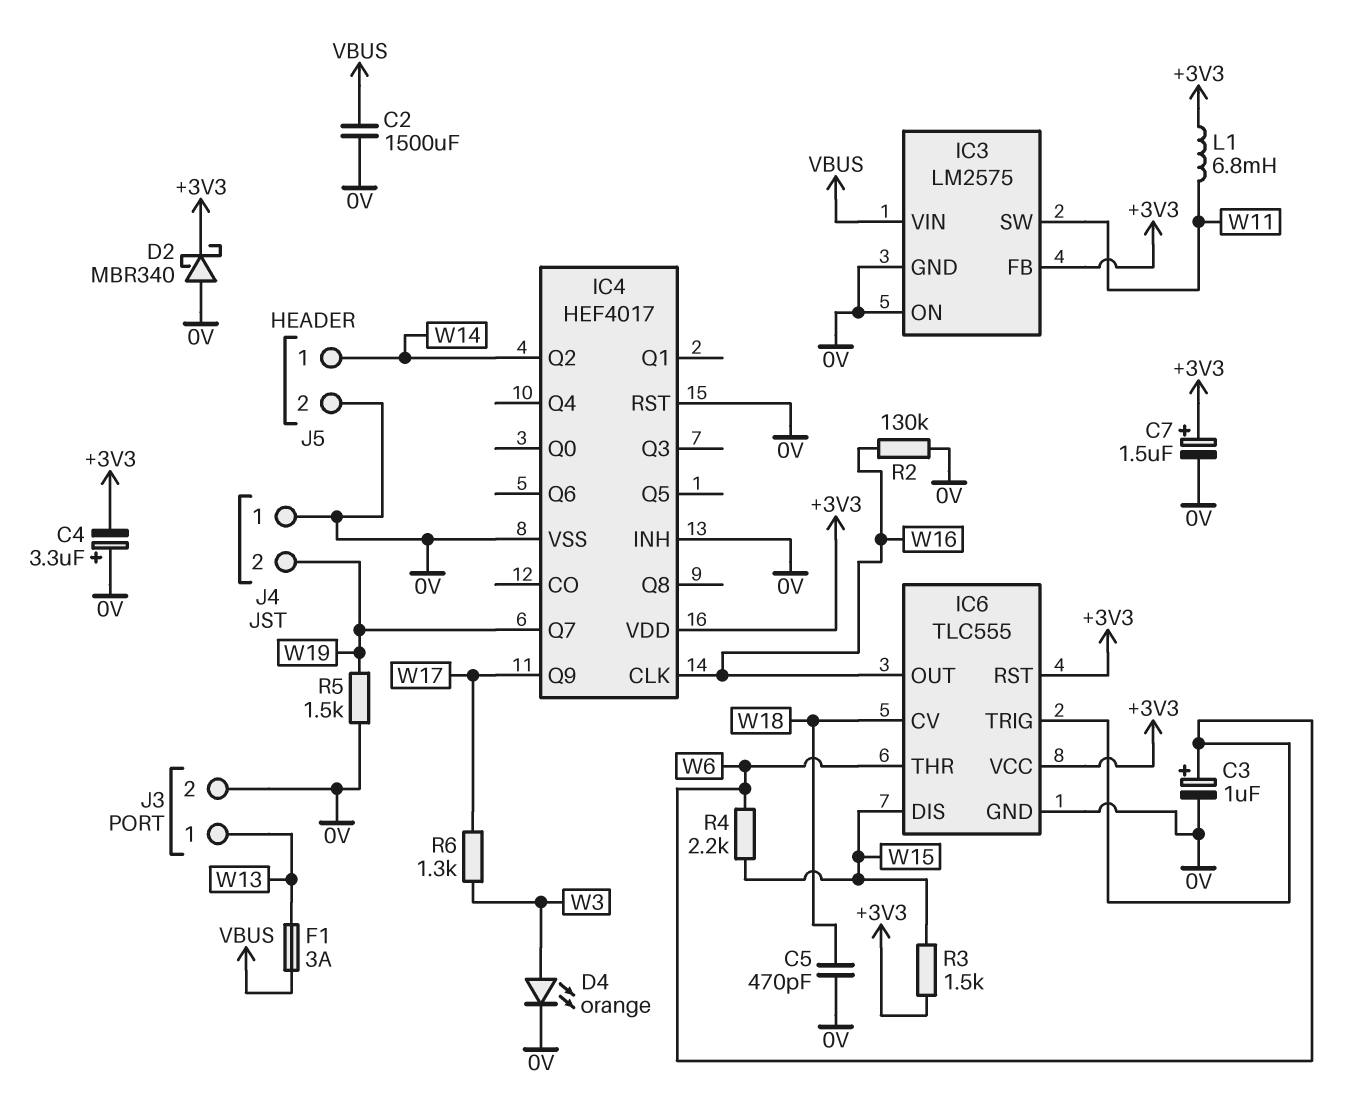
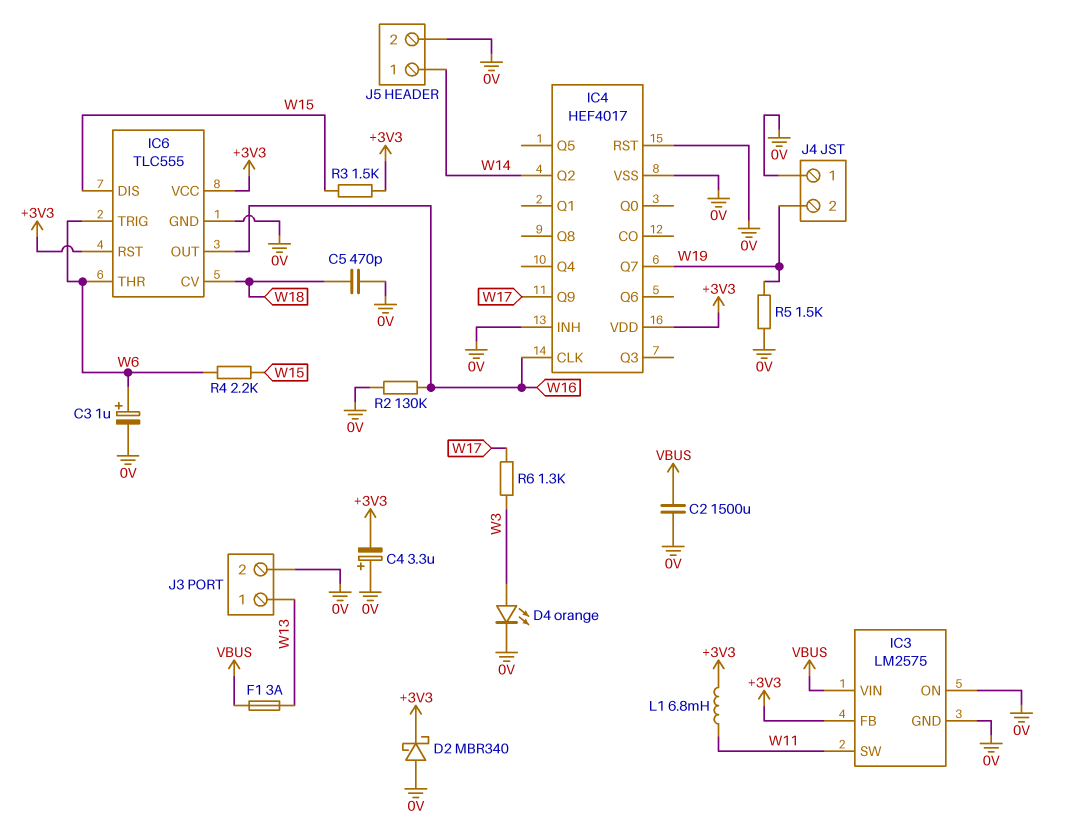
C7: 1.5uF (plus +3V3, minus 0V) -> none

